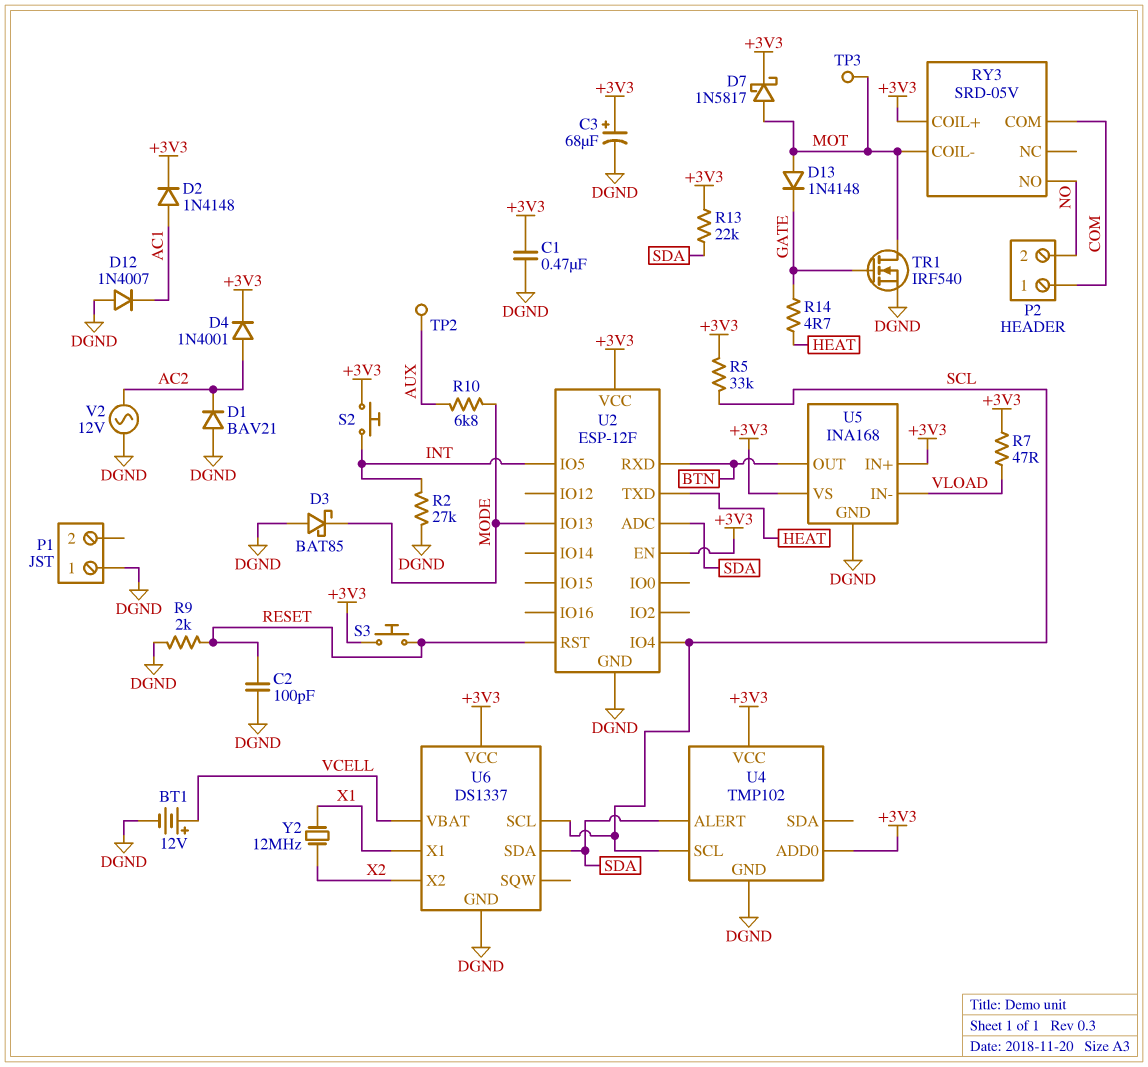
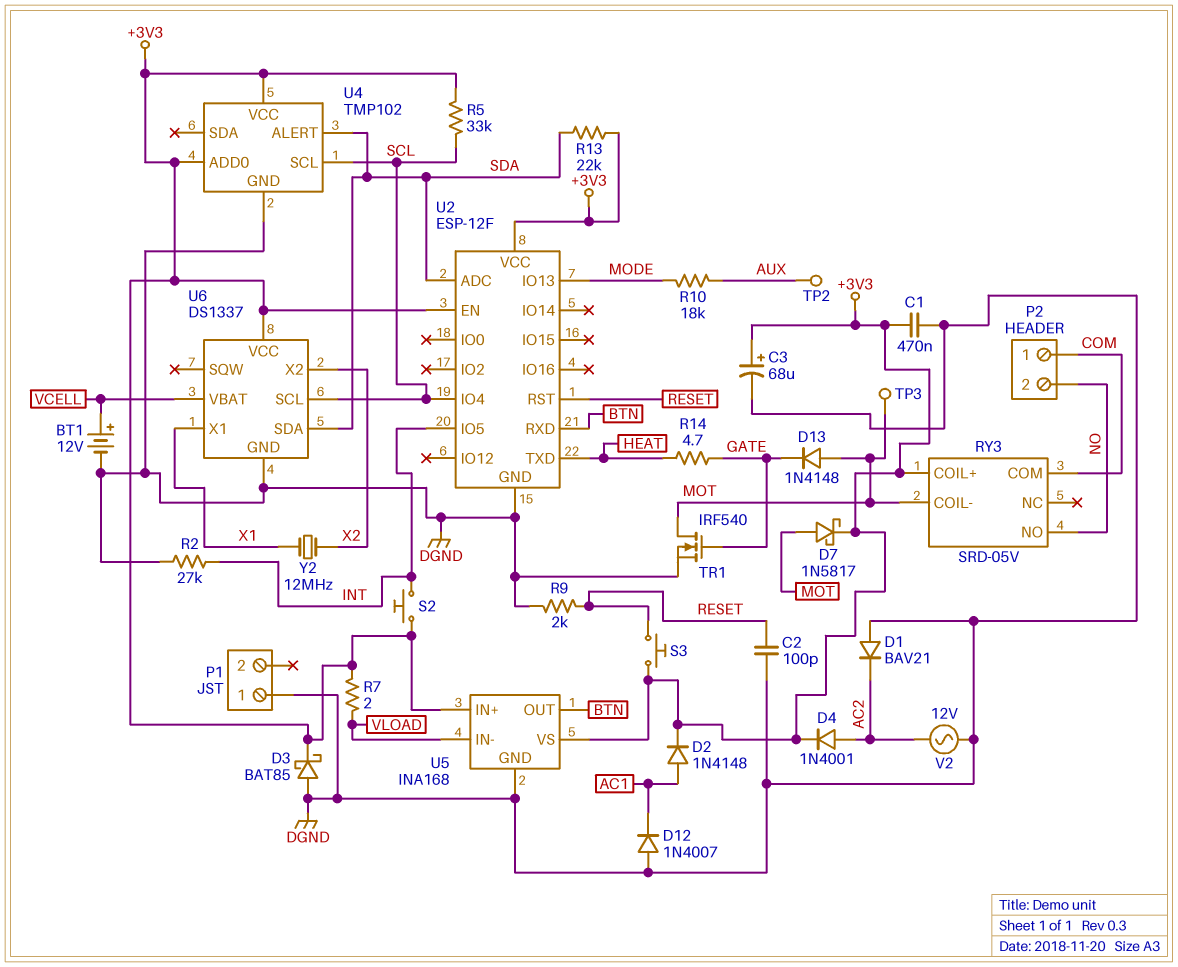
D3: schottky BAT85 (A DGND, K MODE) -> schottky BAT85 (A DGND, K +3V3)
R7: 47 (+3V3, VLOAD) -> 2 (+3V3, VLOAD)
R10: 6.8k (AUX, MODE) -> 18k (AUX, MODE)

